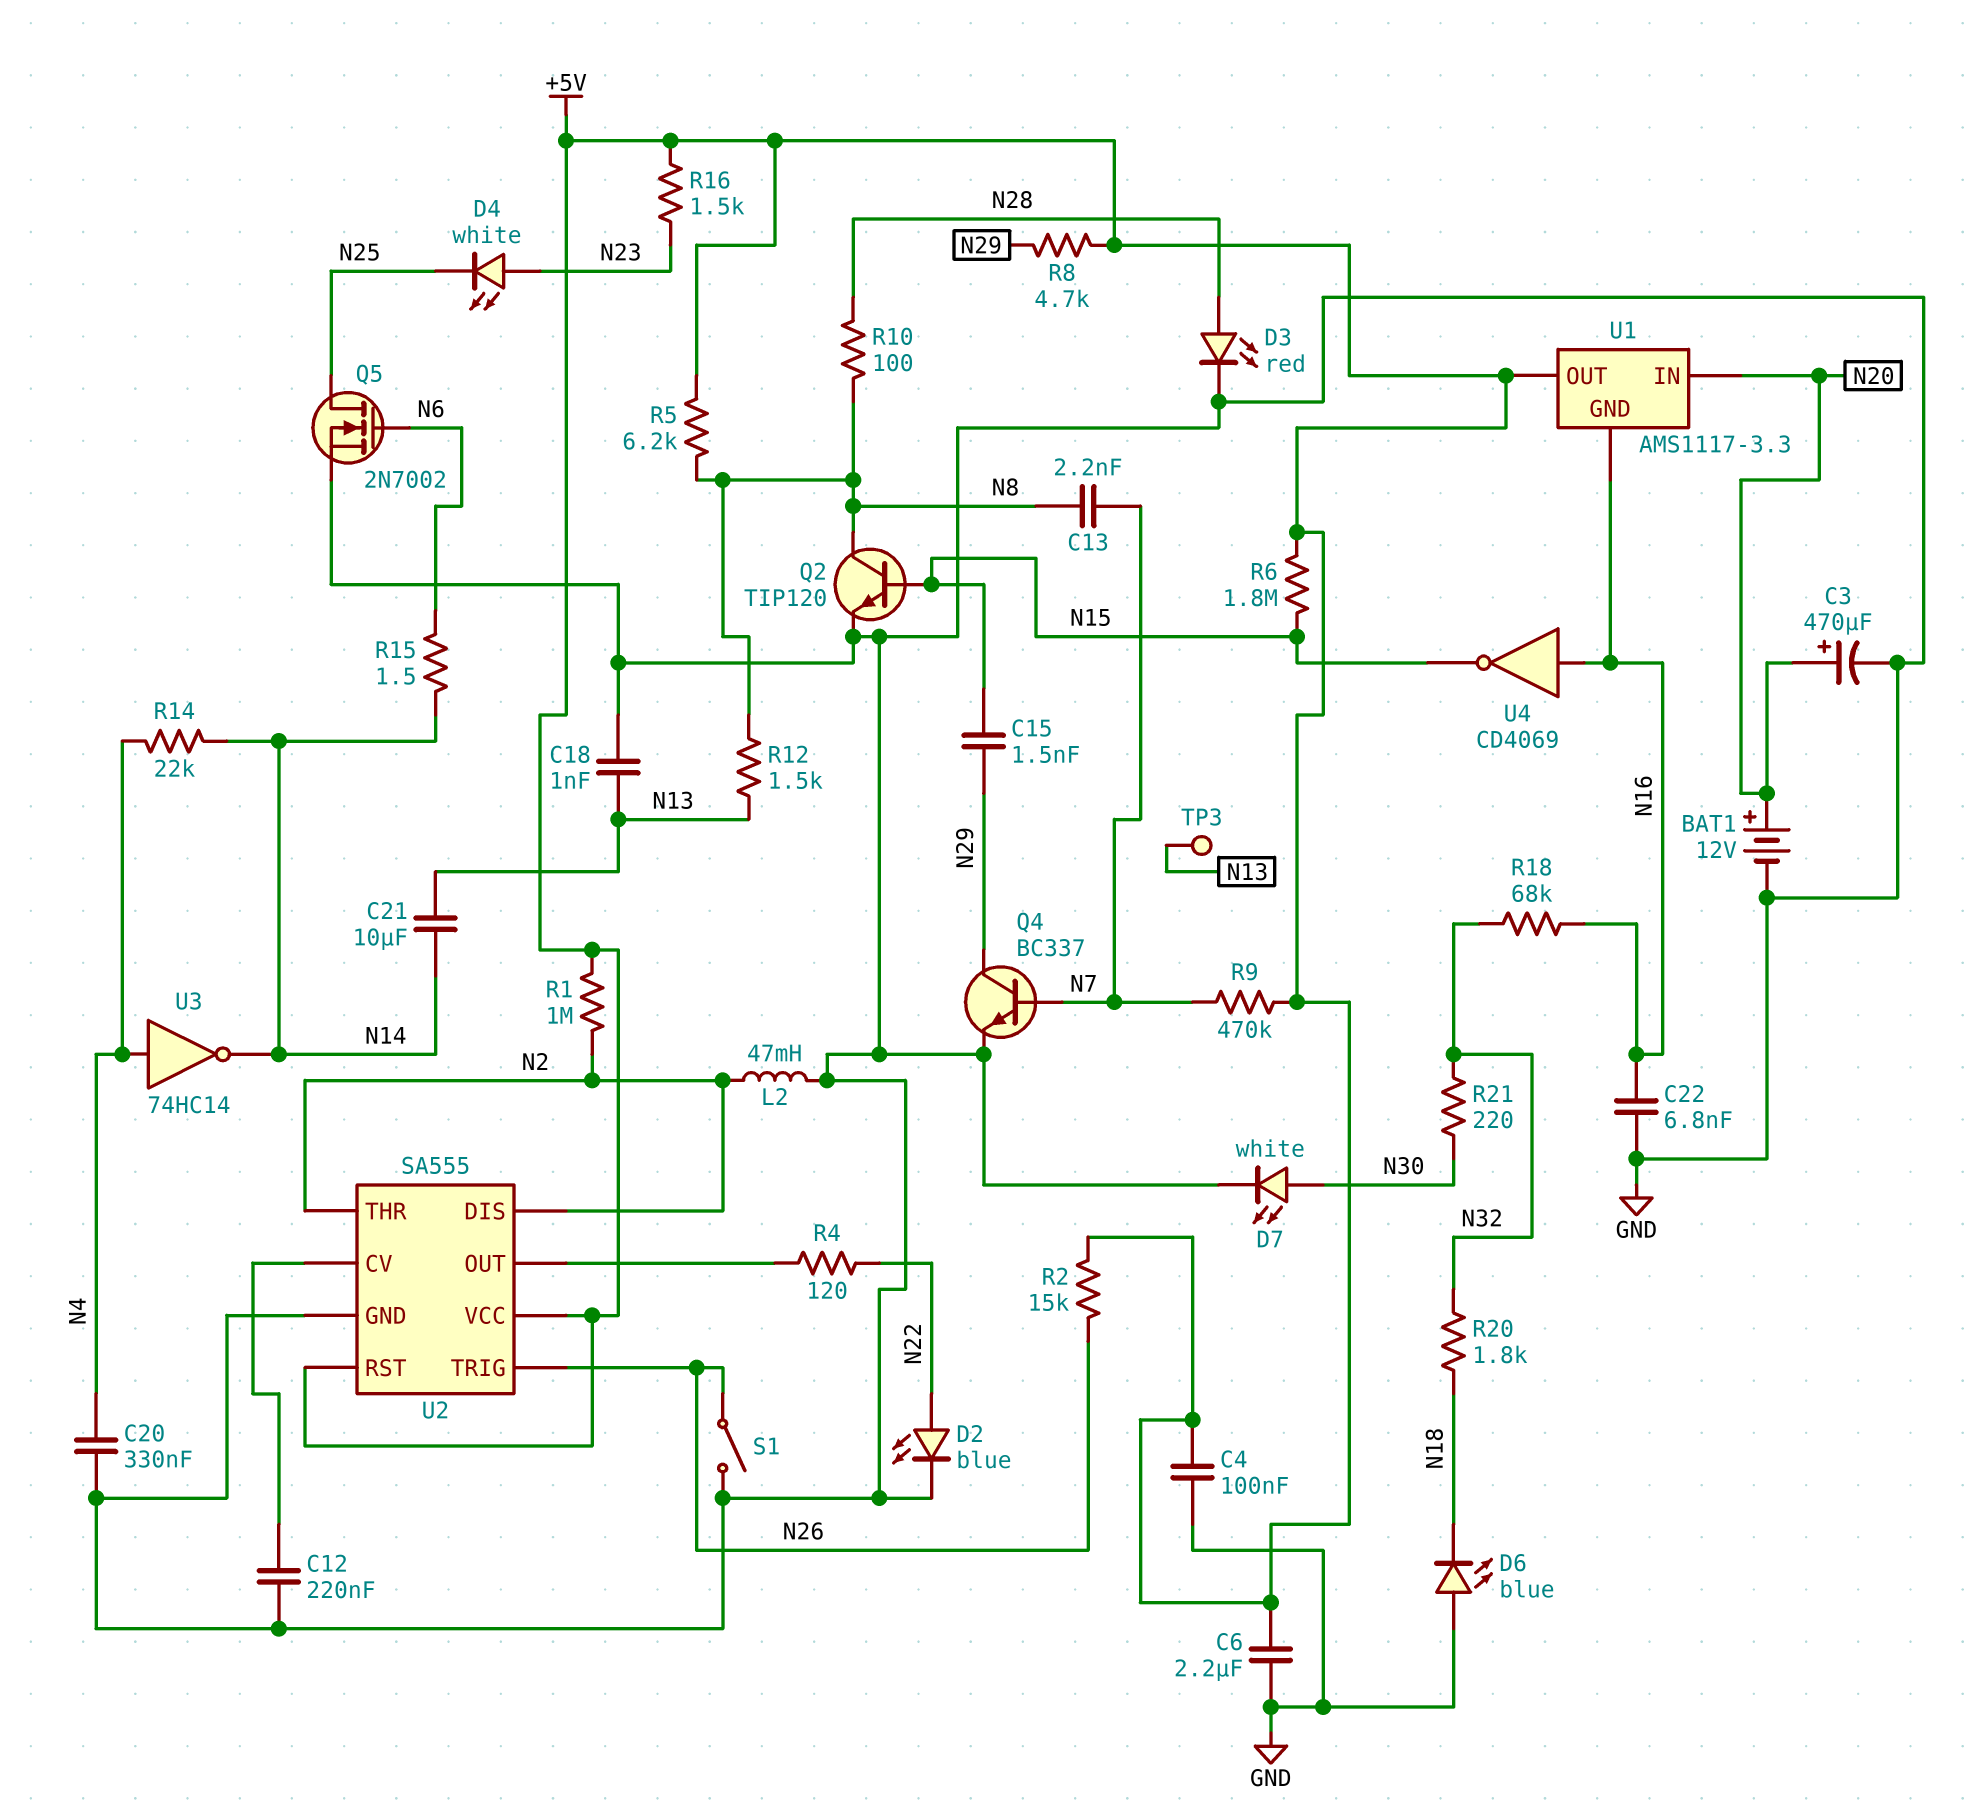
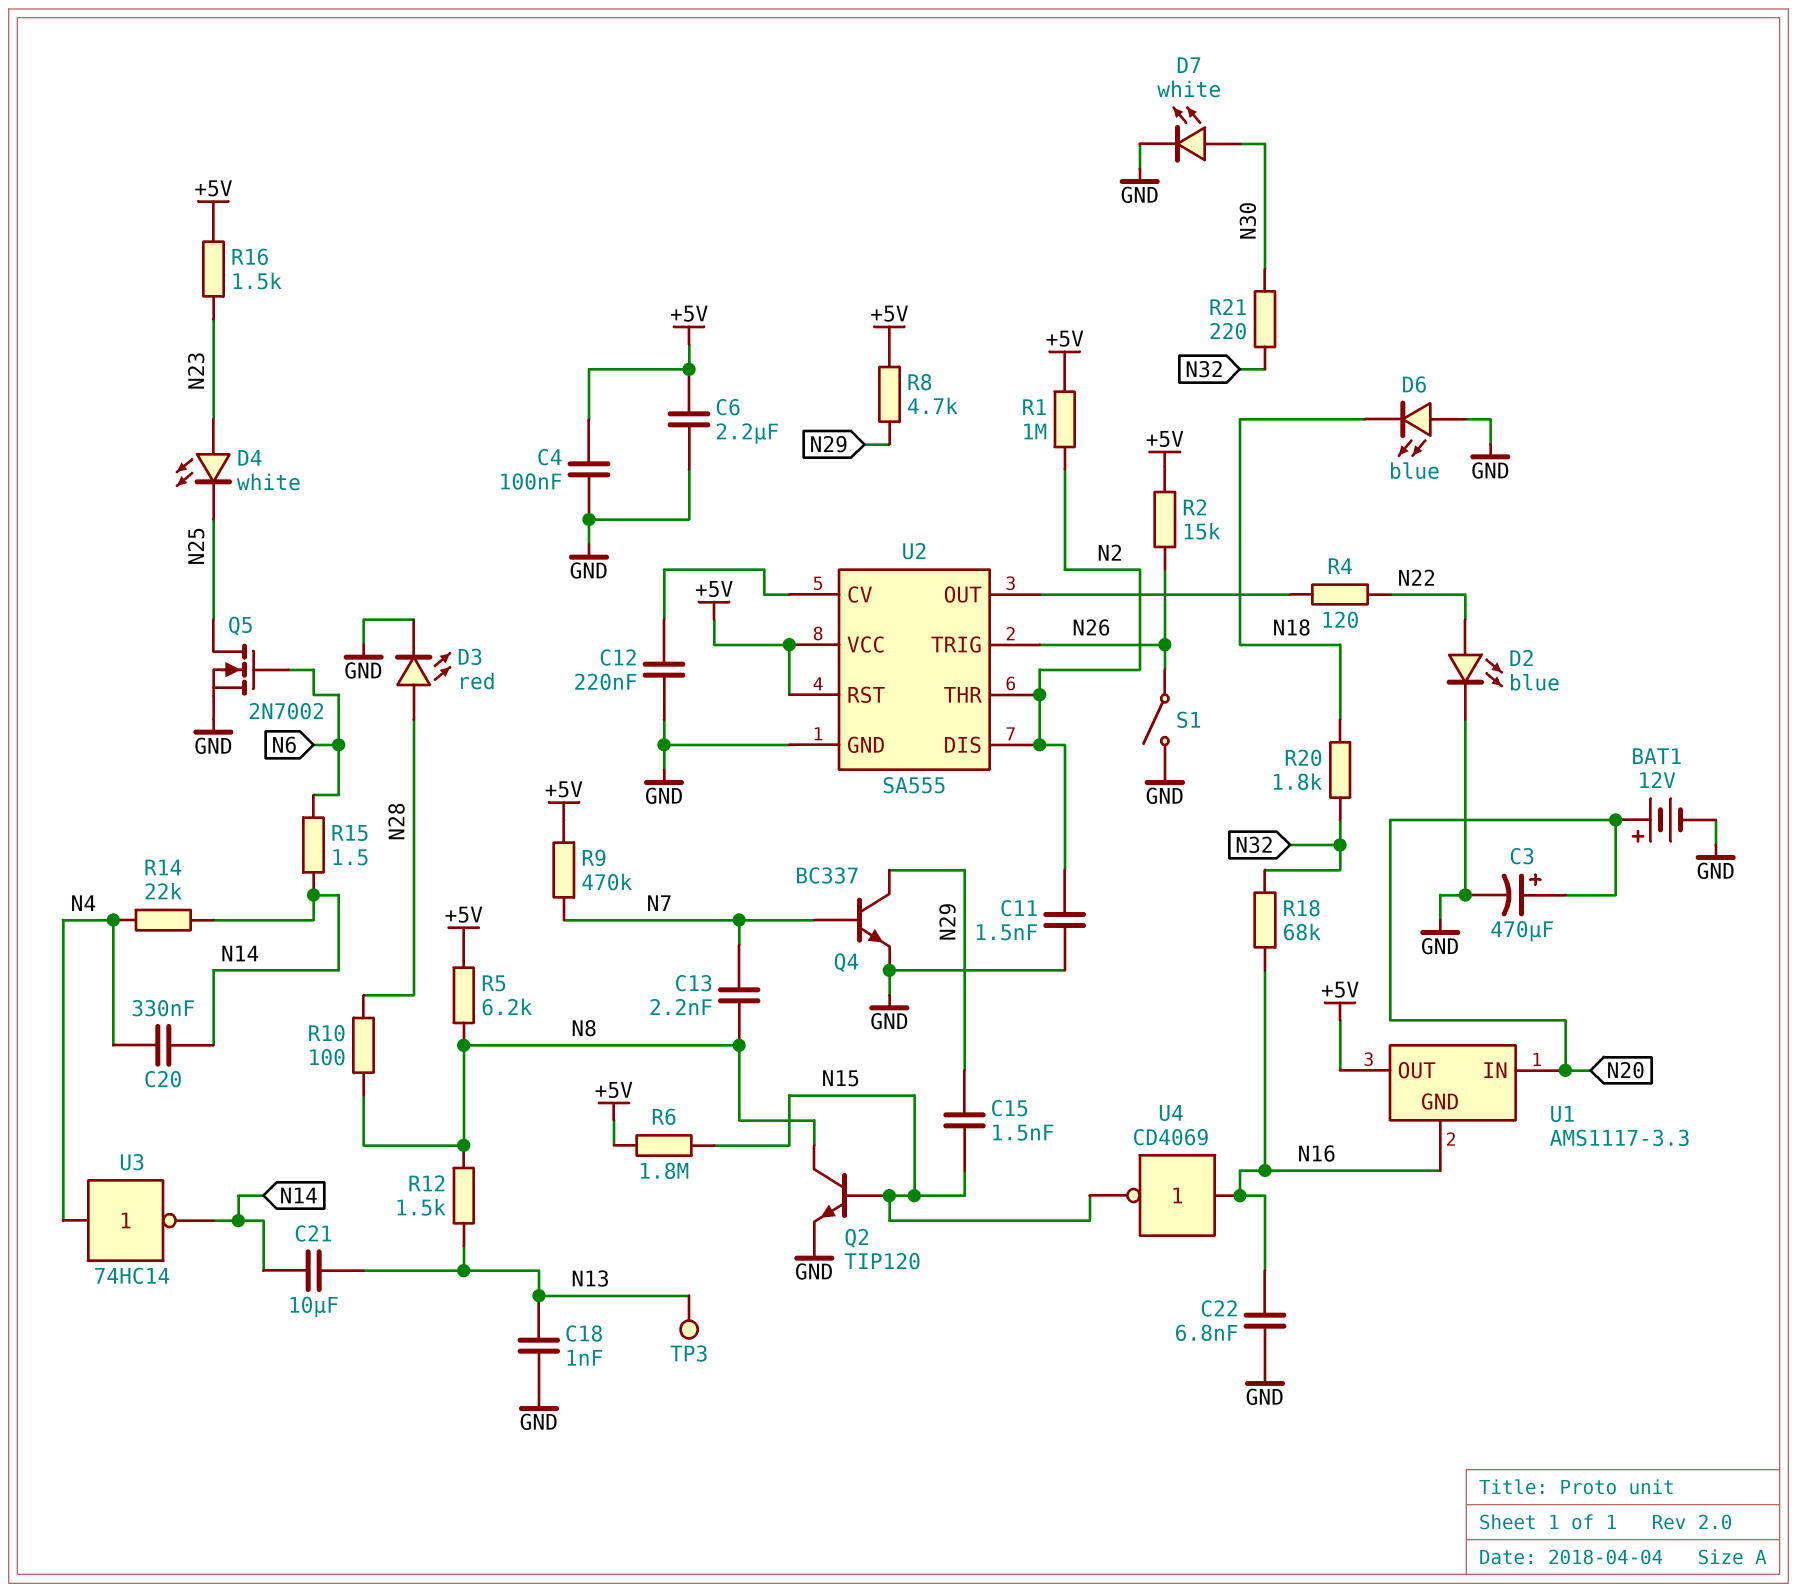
C11: none -> 1.5nF (GND, N2)
C20: 330nF (GND, N4) -> 330nF (N4, N14)
L2: 47mH (GND, N2) -> none

